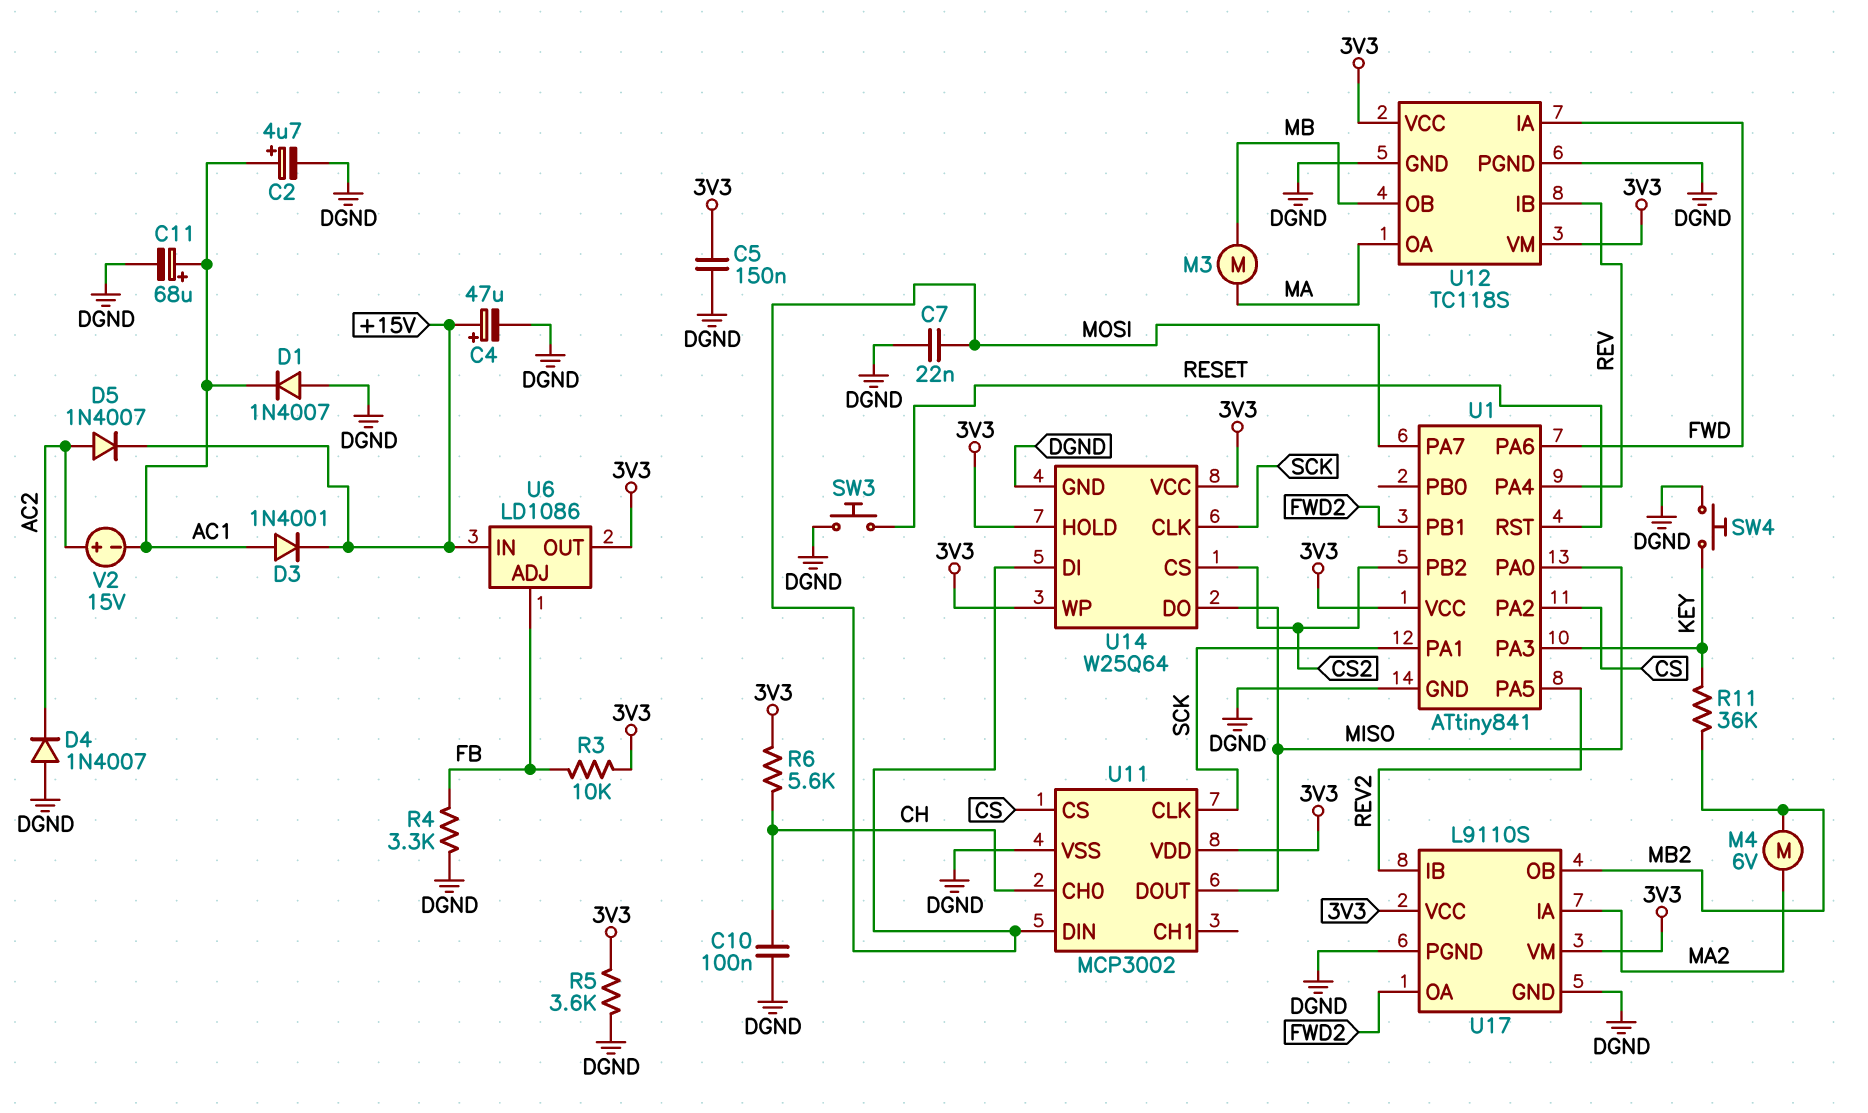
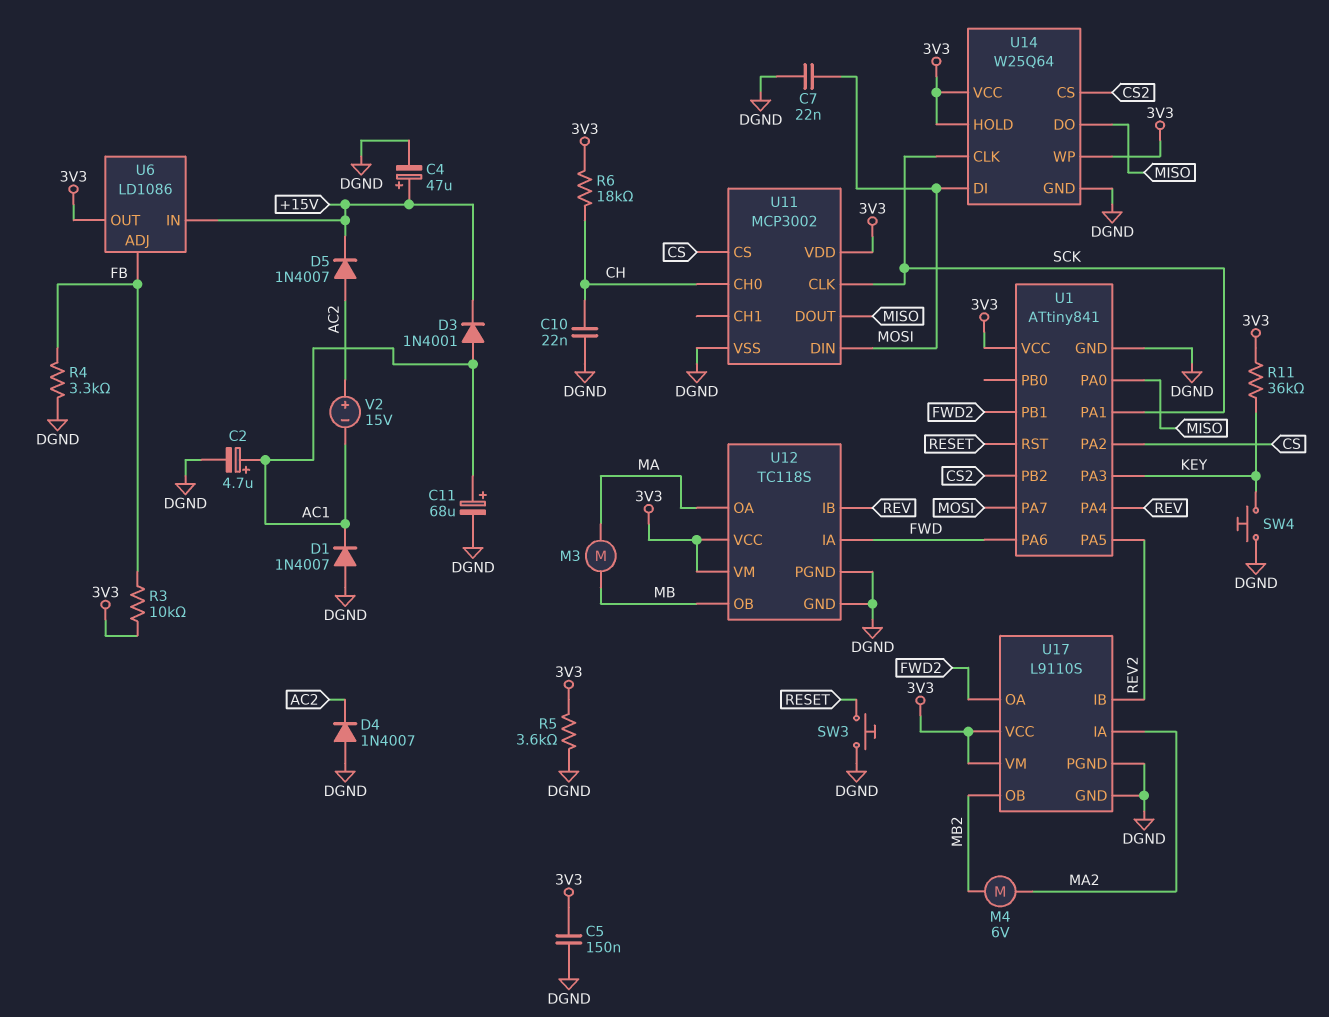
C10: 100nF (CH, DGND) -> 22nF (CH, DGND)
R6: 5.6k (3V3, CH) -> 18k (3V3, CH)
R11: 36k (KEY, MB2) -> 36k (3V3, KEY)

